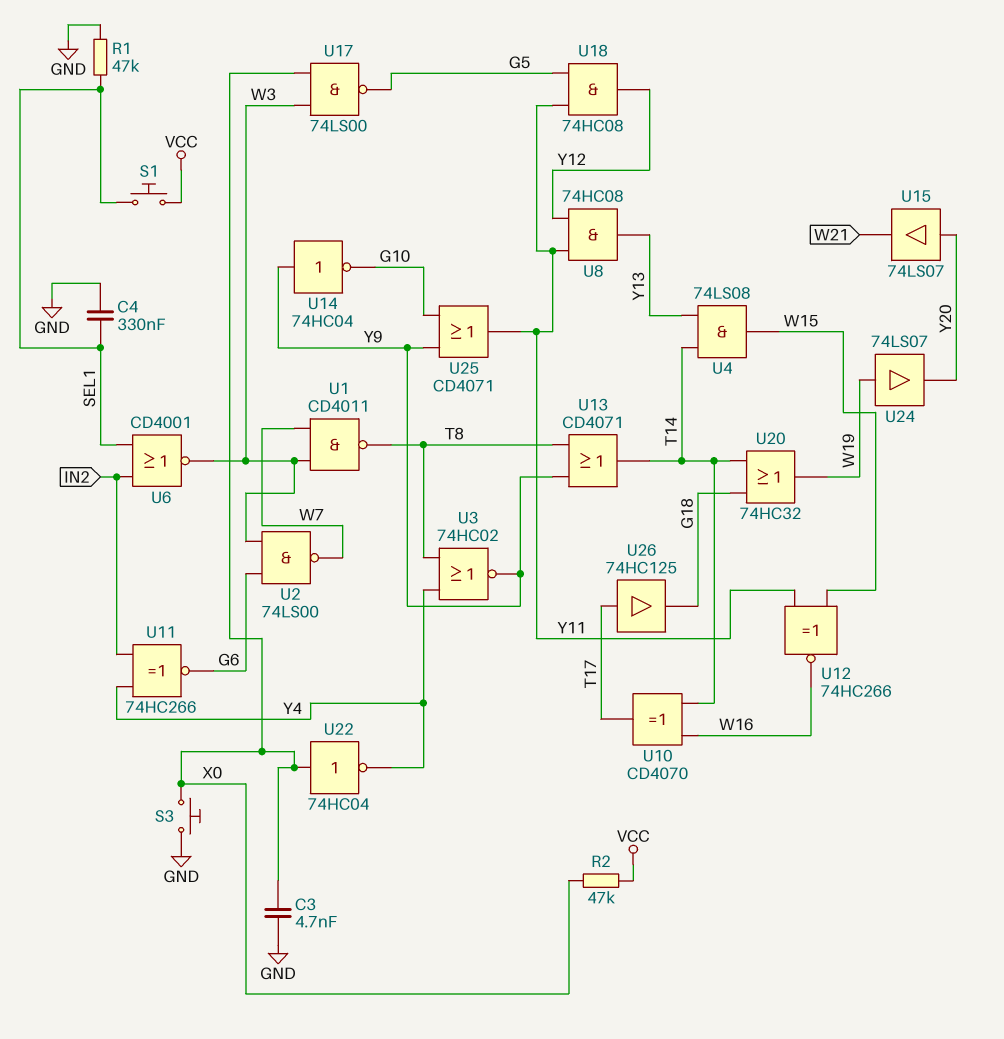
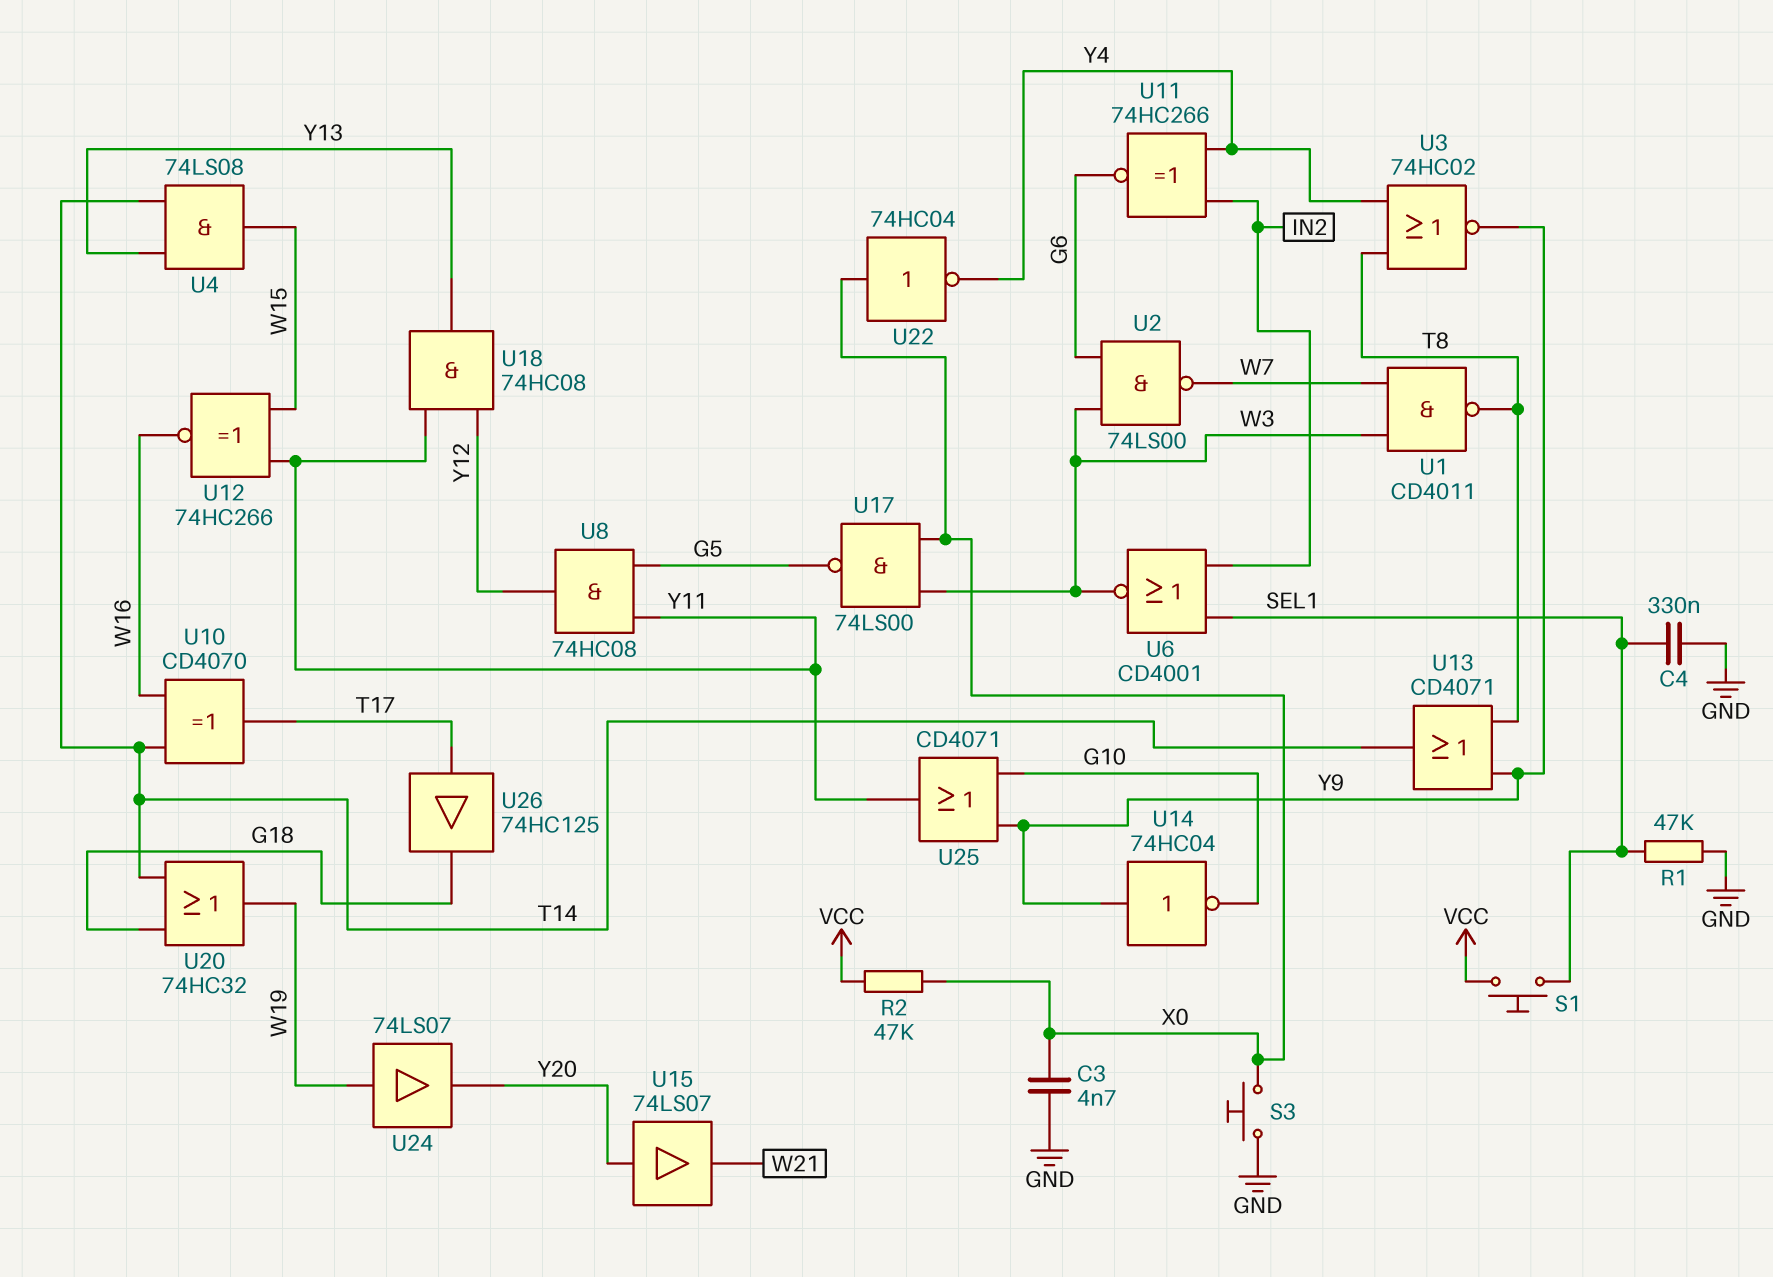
U8: AND 74HC08 (in Y11, in Y12, out Y13) -> AND 74HC08 (in G5, in Y11, out Y12)
U18: AND 74HC08 (in G5, in Y11, out Y12) -> AND 74HC08 (in Y11, in Y12, out Y13)

